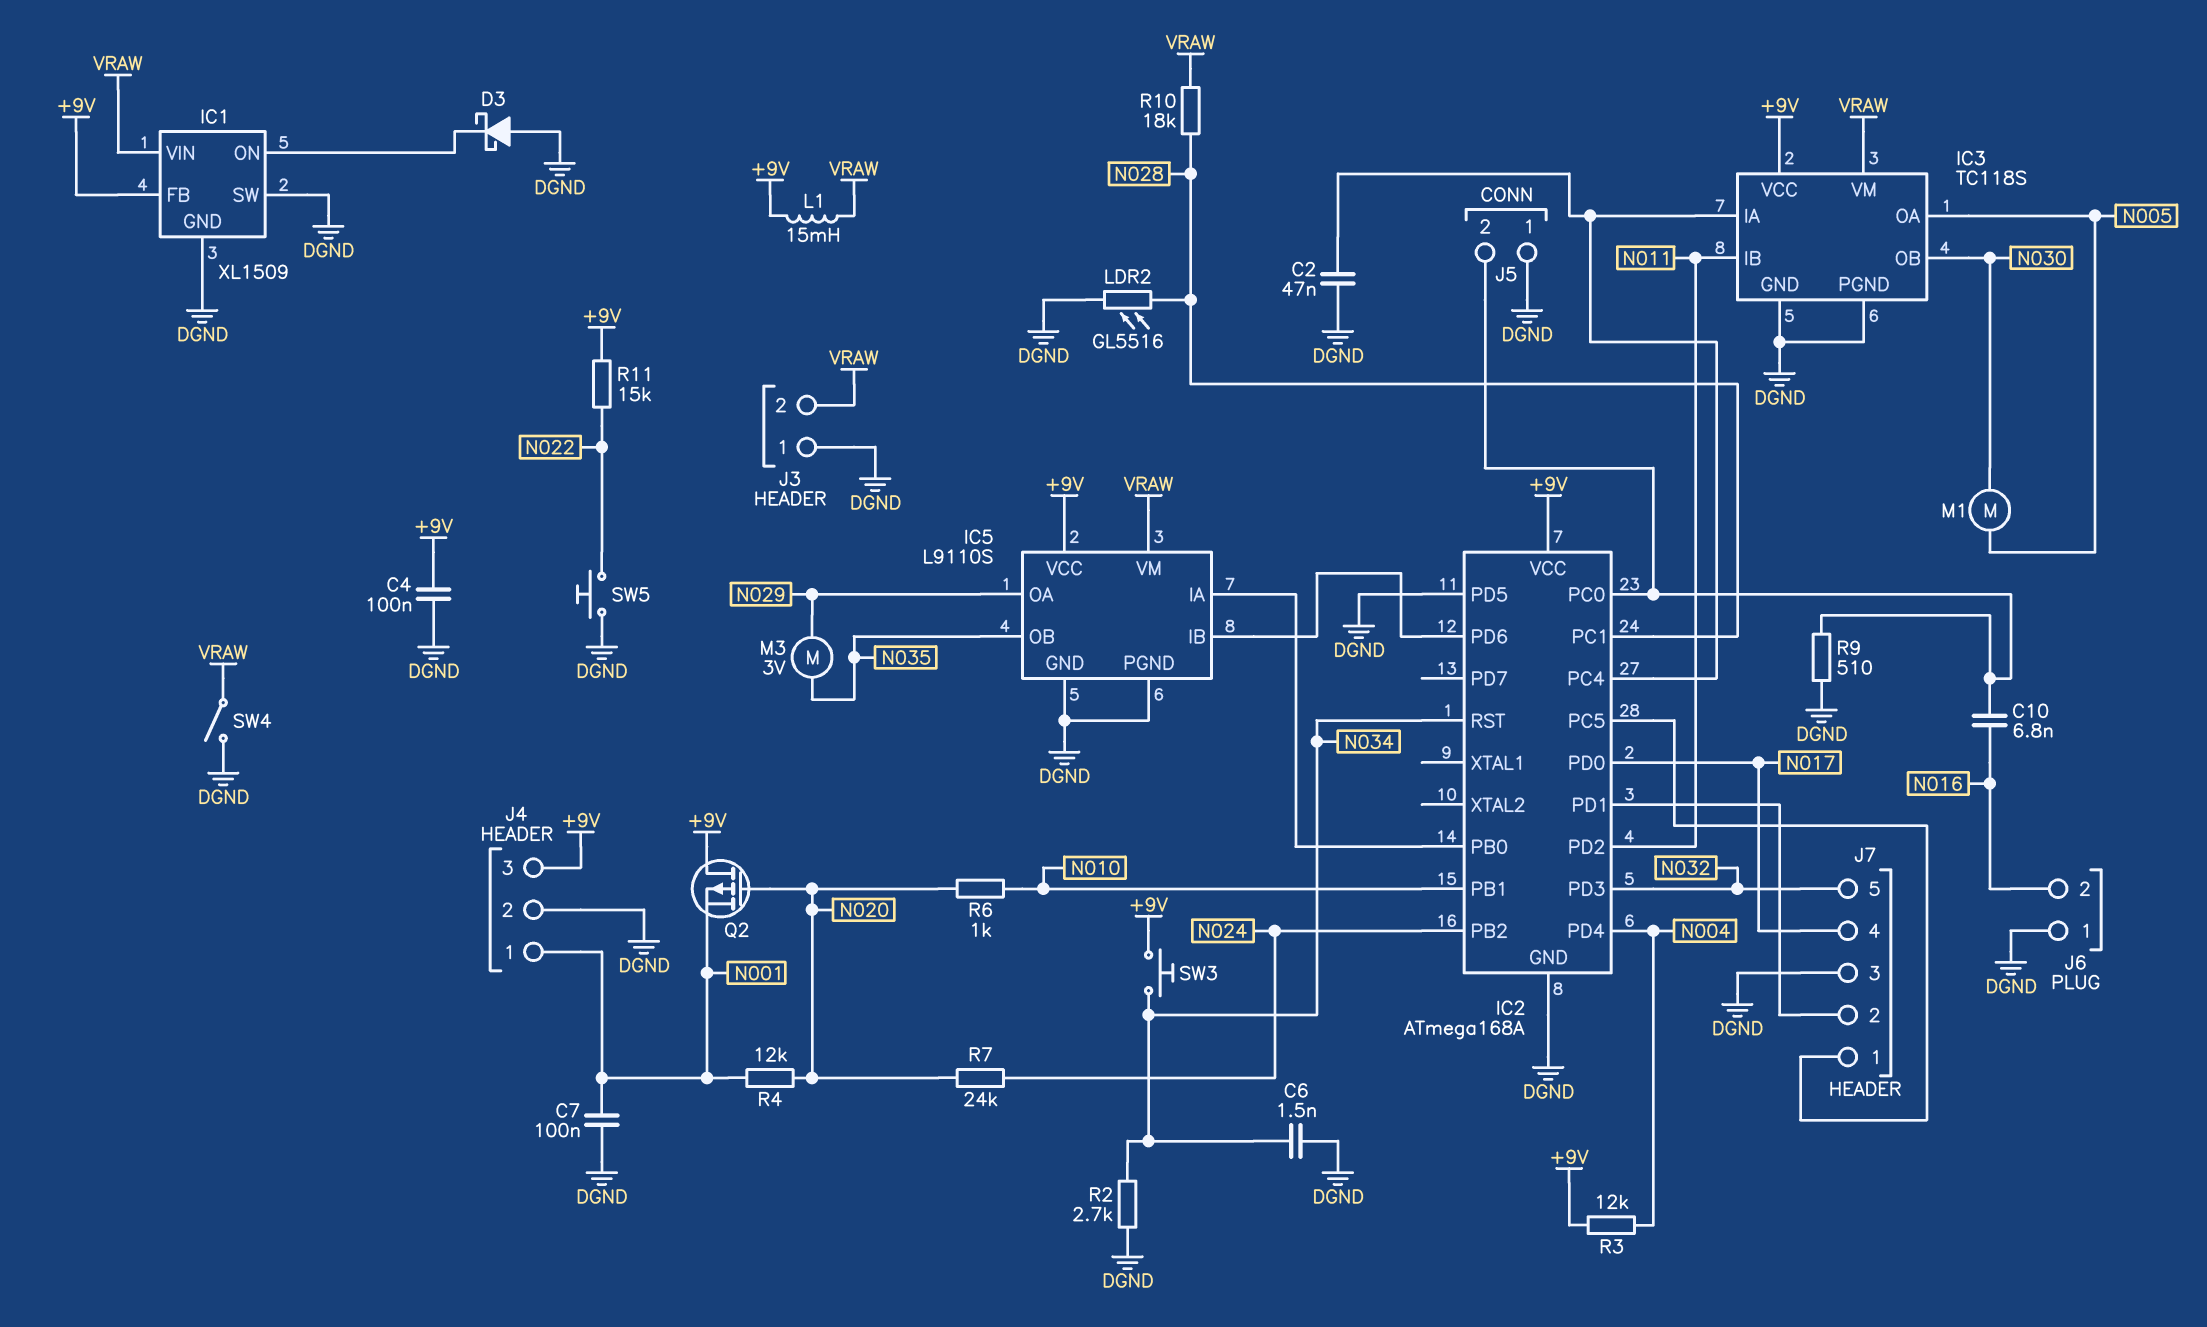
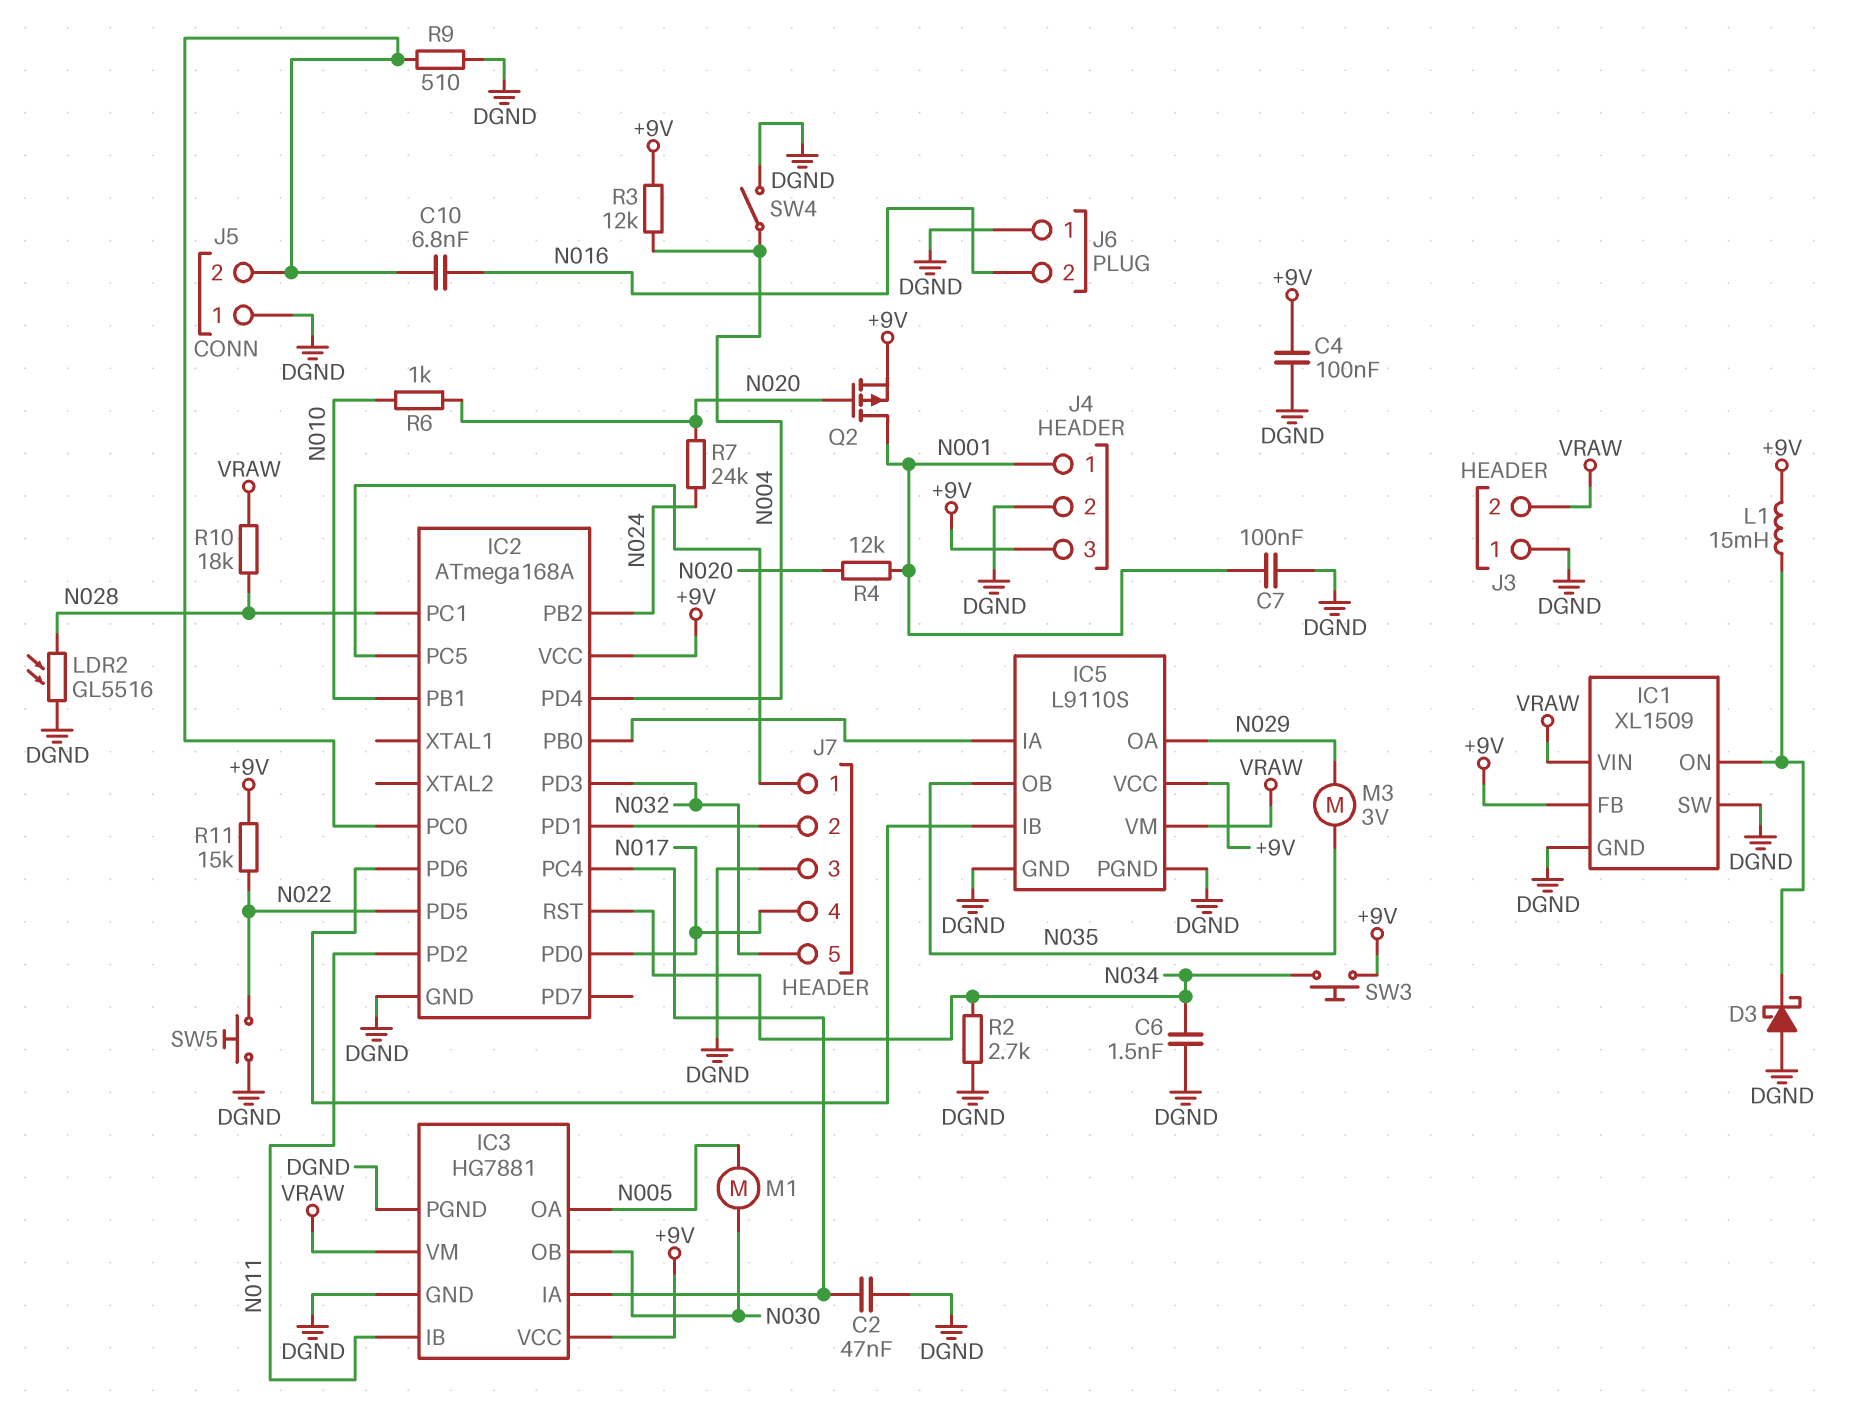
IC2 pin PD5: DGND -> N022
IC3: TC118S -> HG7881
L1: 15mH (+9V, VRAW) -> 15mH (+9V, IC1/ON)
Q2: PMOS (G N020, D +9V, S N001) -> PMOS (G N020, D N001, S +9V)
SW4: switch (DGND, VRAW) -> switch (DGND, N004)

